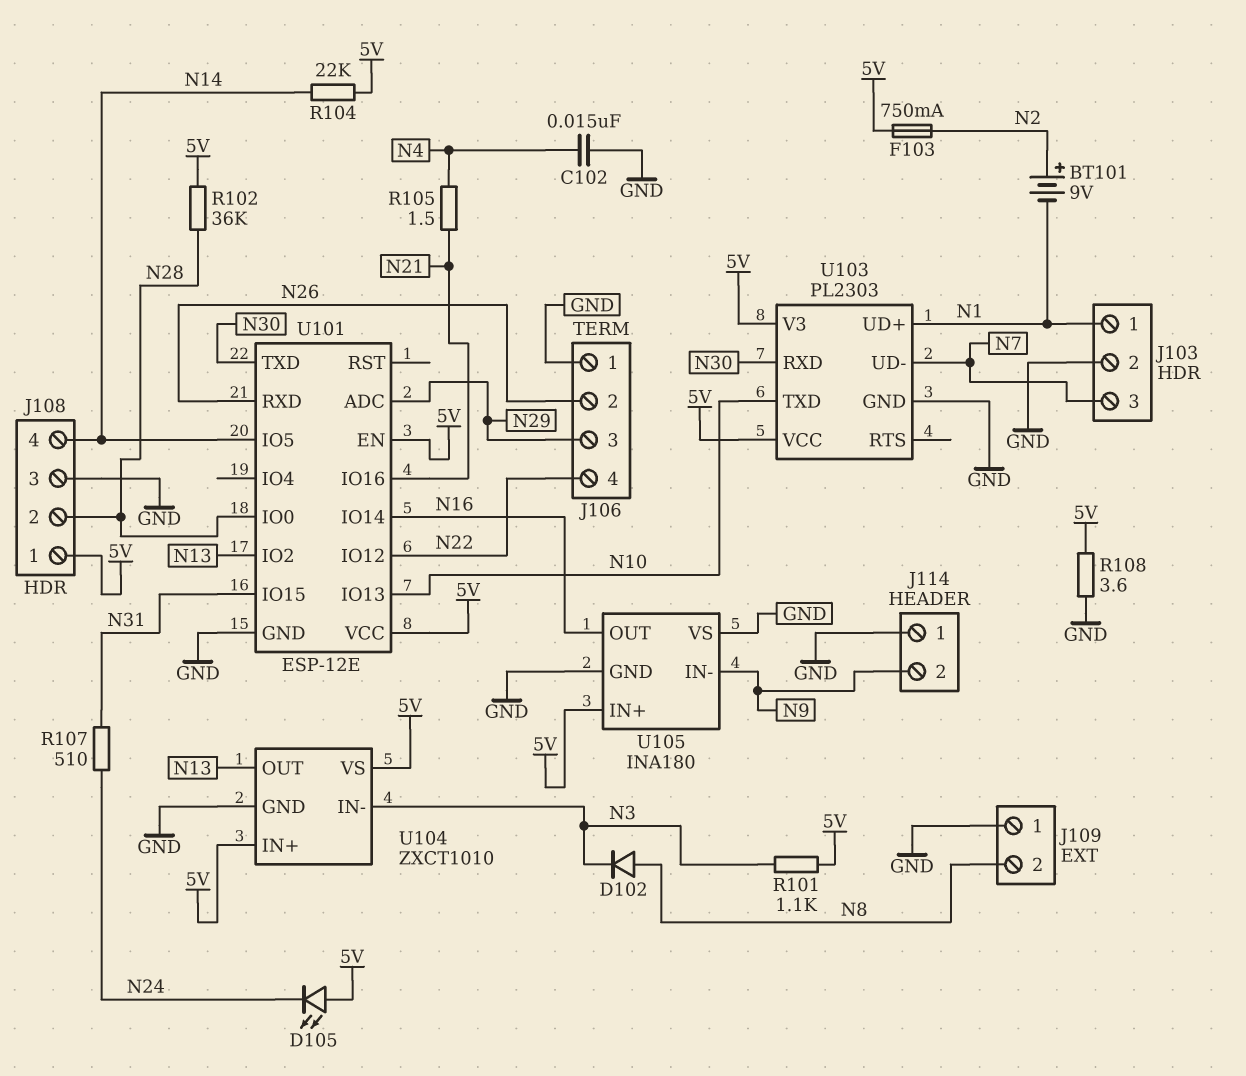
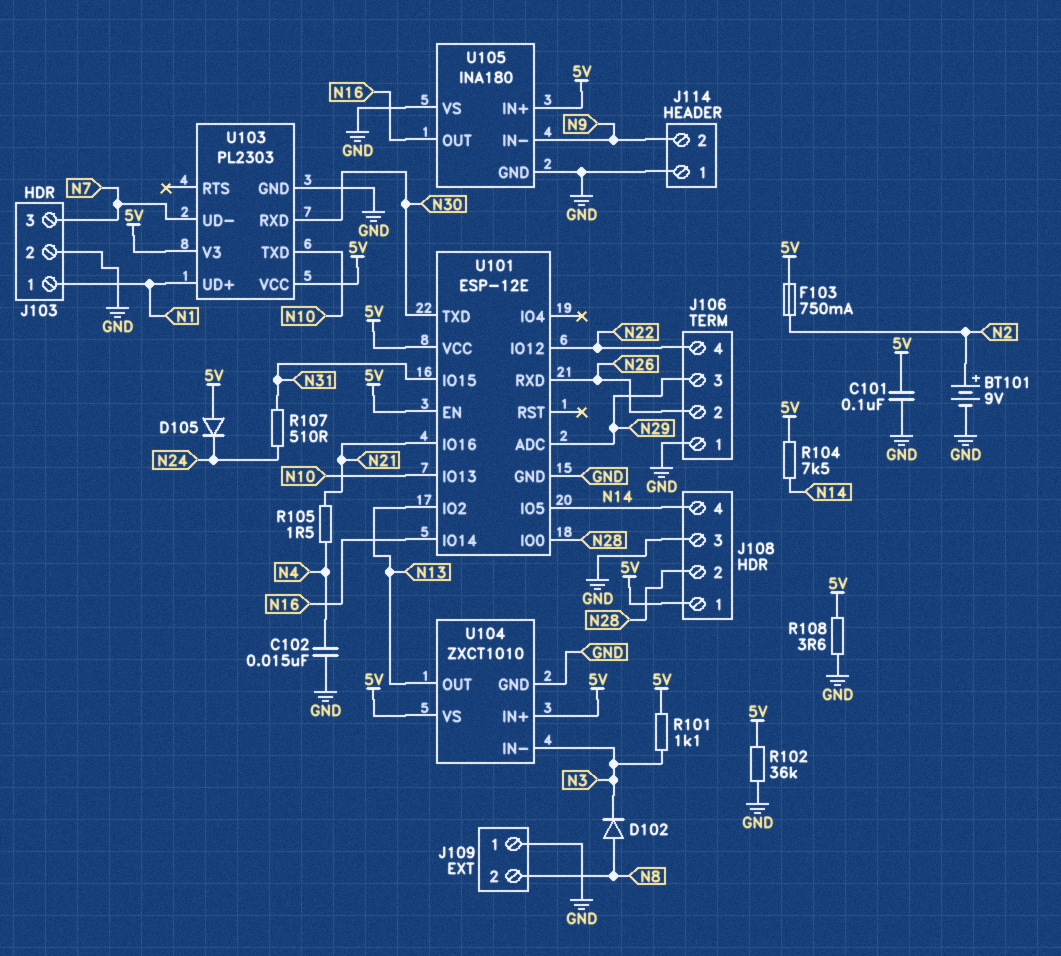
BT101: 9V (plus N2, minus N1) -> 9V (plus N2, minus GND)
C101: none -> 100nF (5V, GND)
D105: LED (A 5V, K N24) -> diode (A 5V, K N24)
R102: 36k (5V, N28) -> 36k (5V, GND)
R104: 22k (5V, N14) -> 7.5k (5V, N14)

